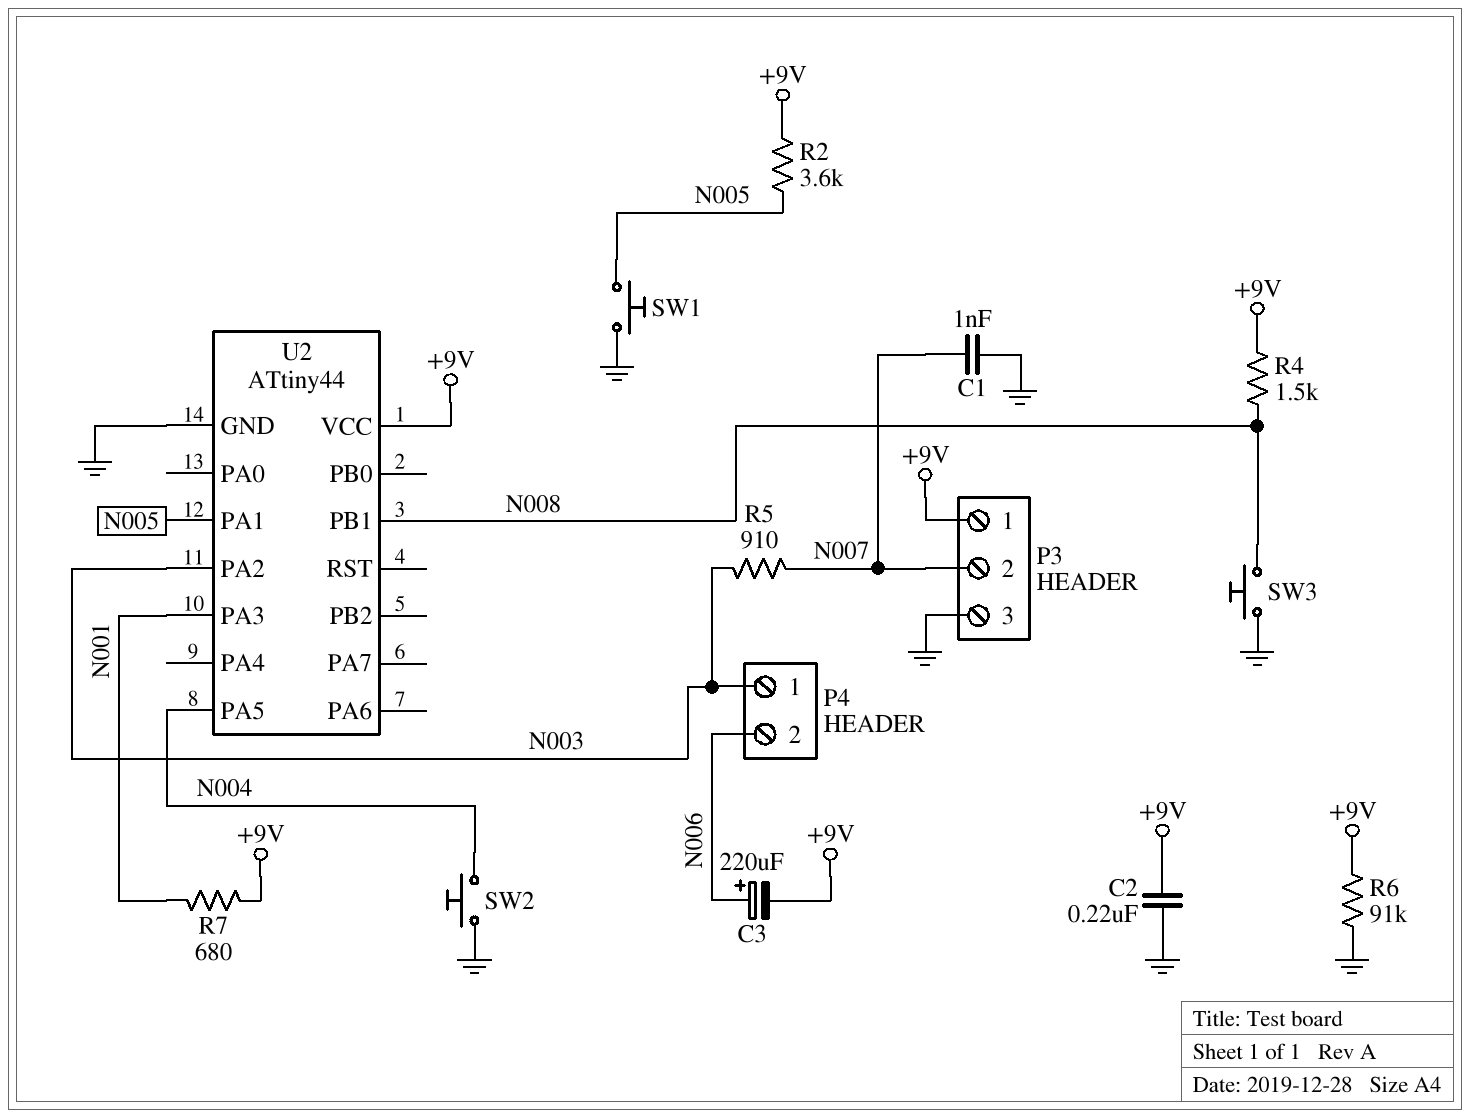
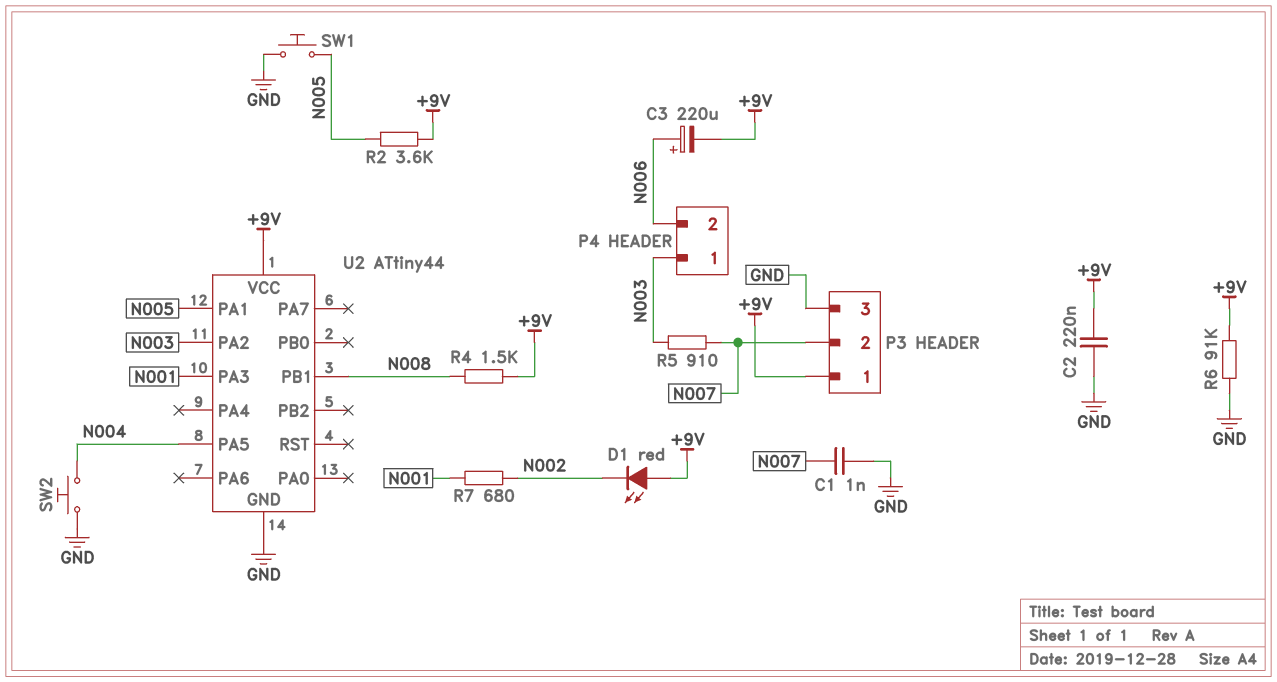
D1: none -> LED red (A +9V, K N002)
R7: 680 (+9V, N001) -> 680 (N001, N002)
SW3: button (GND, N008) -> none

